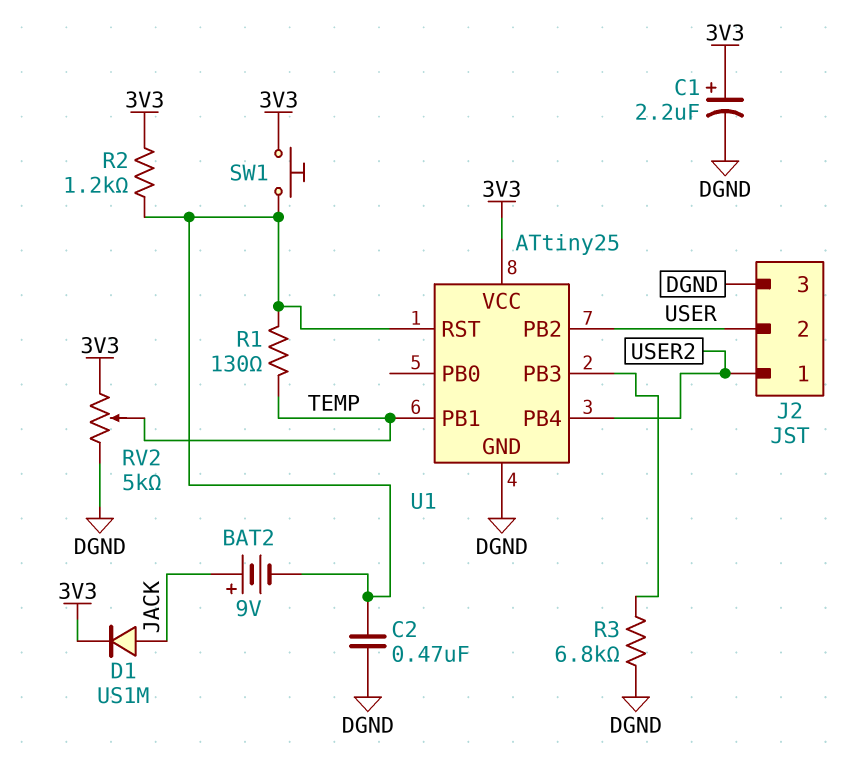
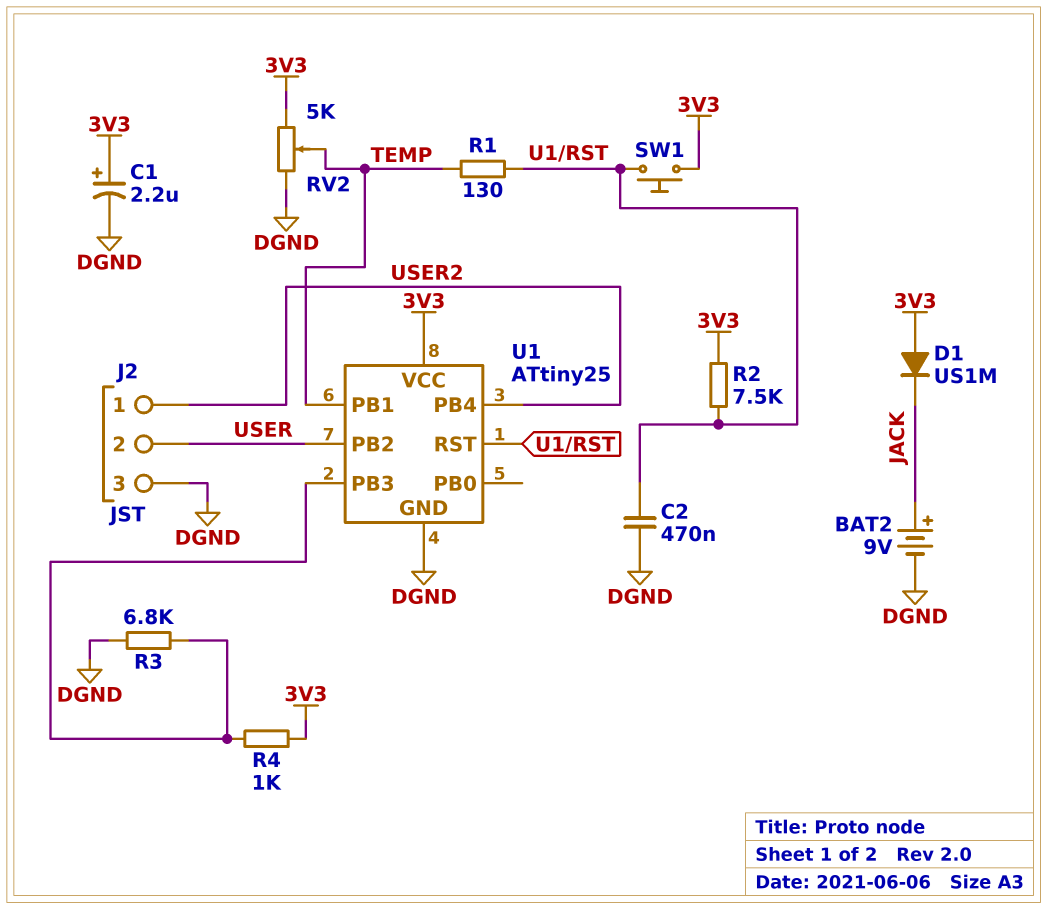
BAT2: 9V (plus JACK, minus U1/RST) -> 9V (plus JACK, minus DGND)
D1: diode US1M (A JACK, K 3V3) -> diode US1M (A 3V3, K JACK)
R2: 1.2k (3V3, U1/RST) -> 7.5k (3V3, U1/RST)
R4: none -> 1k (3V3, U1/PB3)

